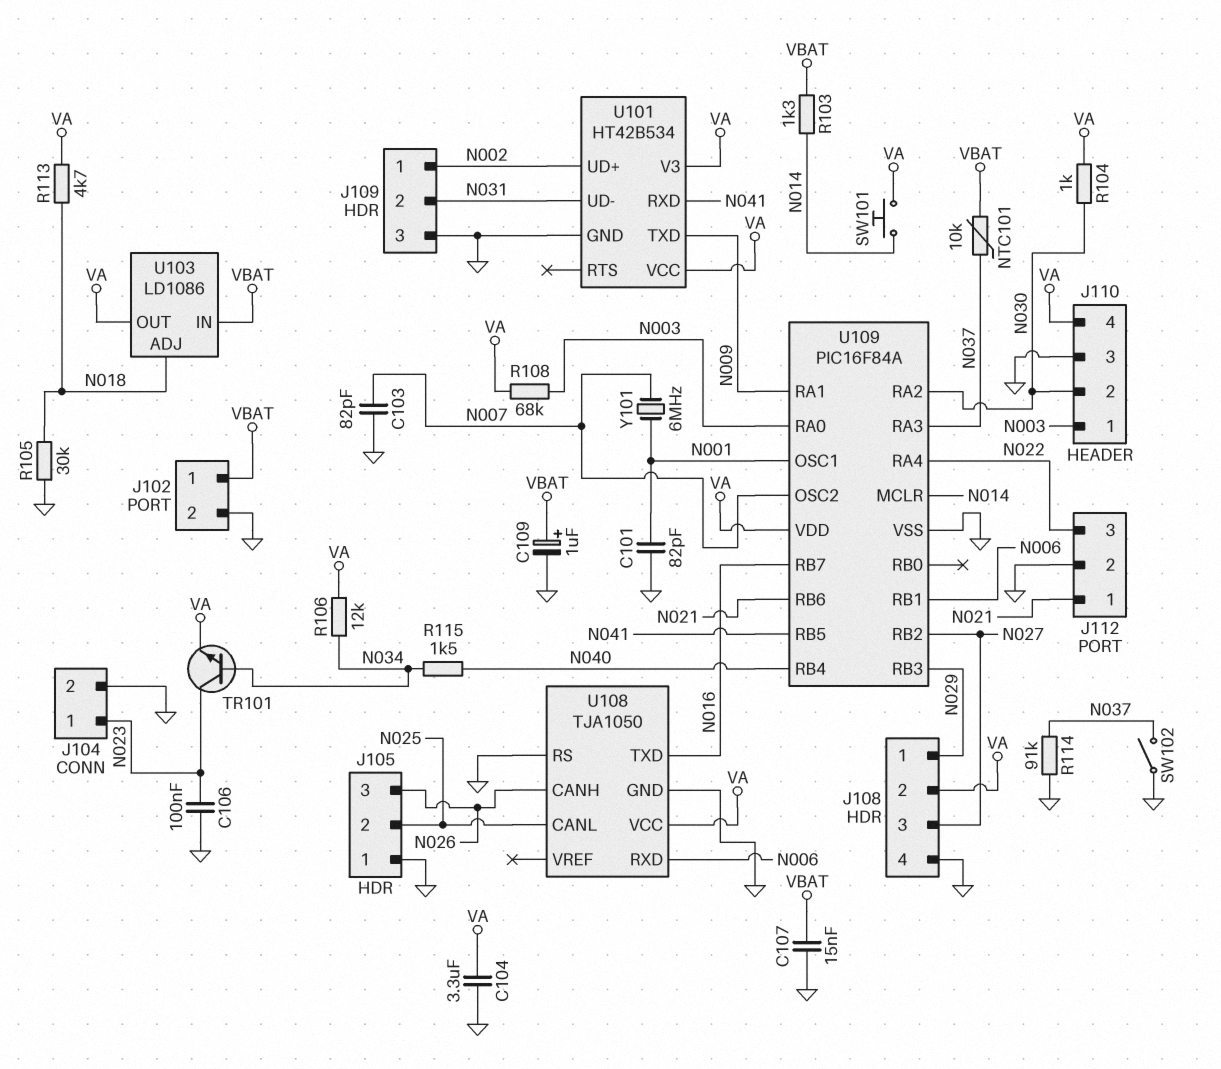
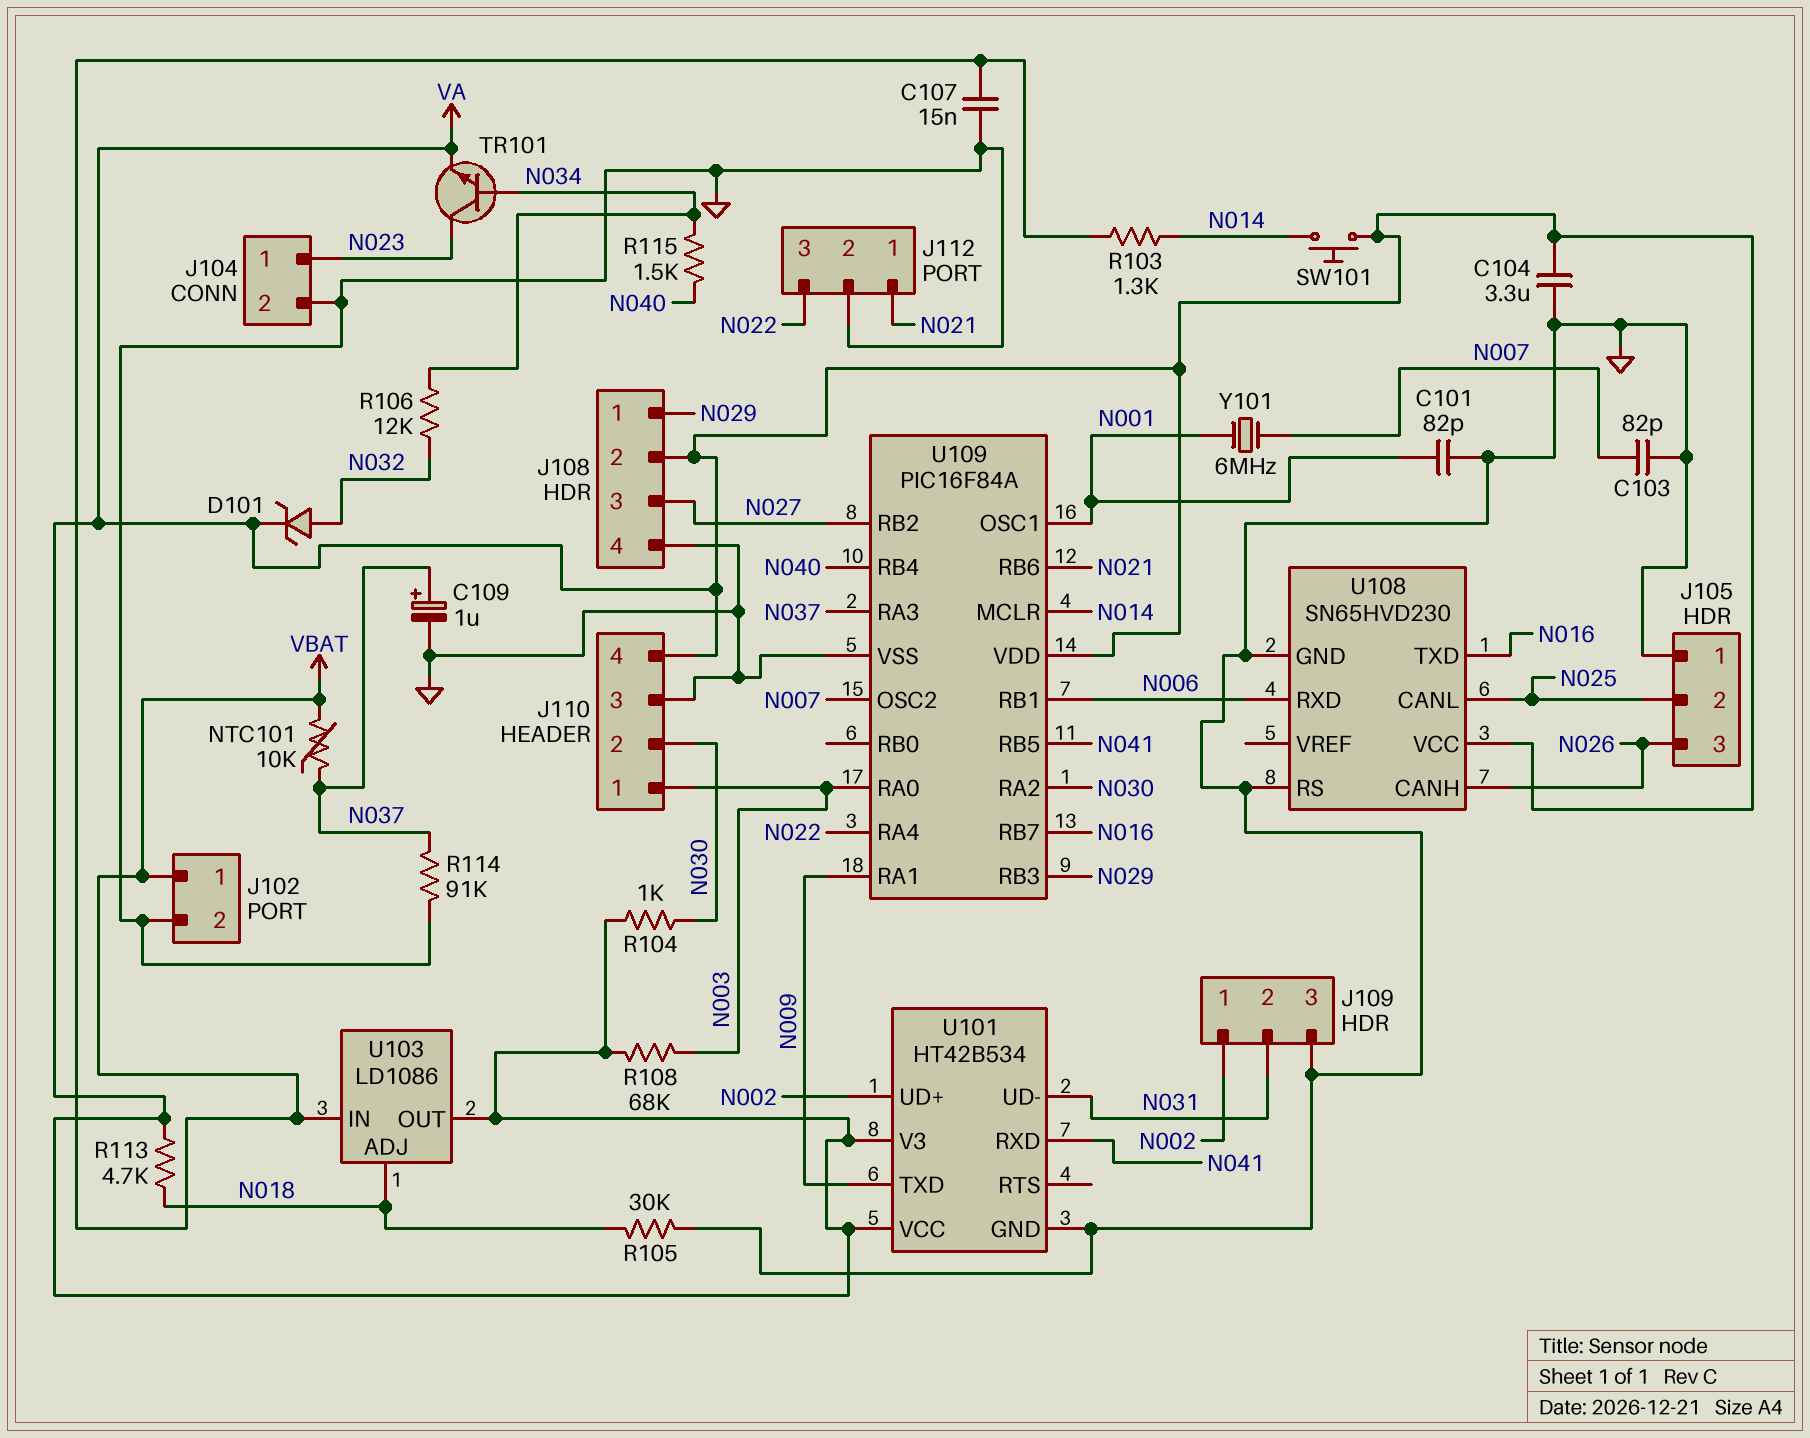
C106: 100nF (GND, N023) -> none
C109: 1uF (plus VBAT, minus GND) -> 1uF (plus N037, minus GND)
D101: none -> zener (A N032, K VA)
R106: 12k (N034, VA) -> 12k (N032, N034)
SW102: switch (GND, N037) -> none
U108: TJA1050 -> SN65HVD230

